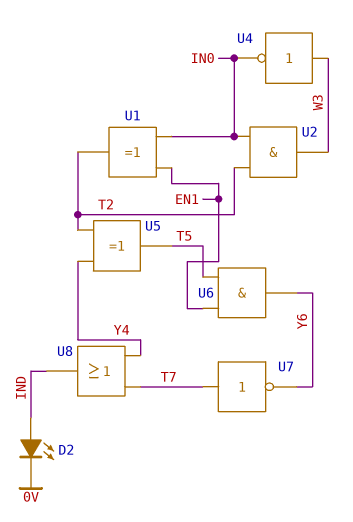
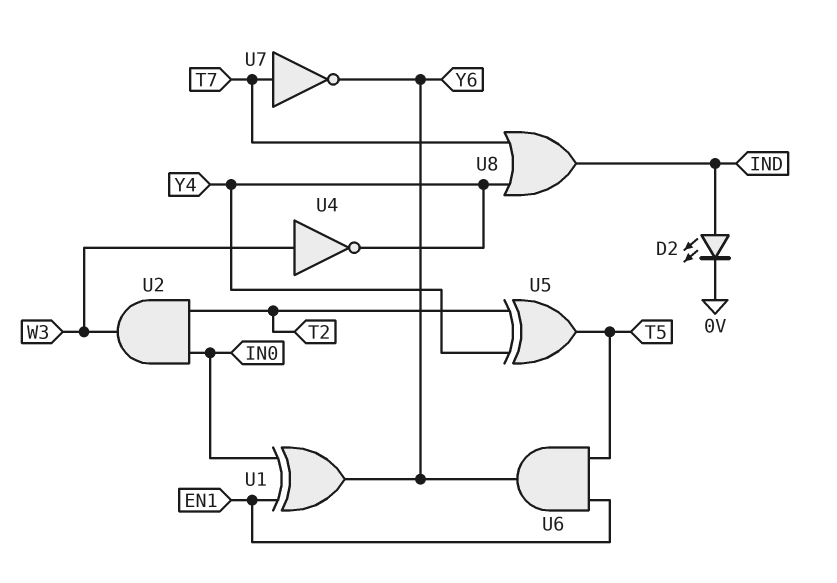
U1: XOR (in EN1, in IN0, out T2) -> XOR (in EN1, in IN0, out Y6)
U4: NOT (in W3, out IN0) -> NOT (in W3, out Y4)

